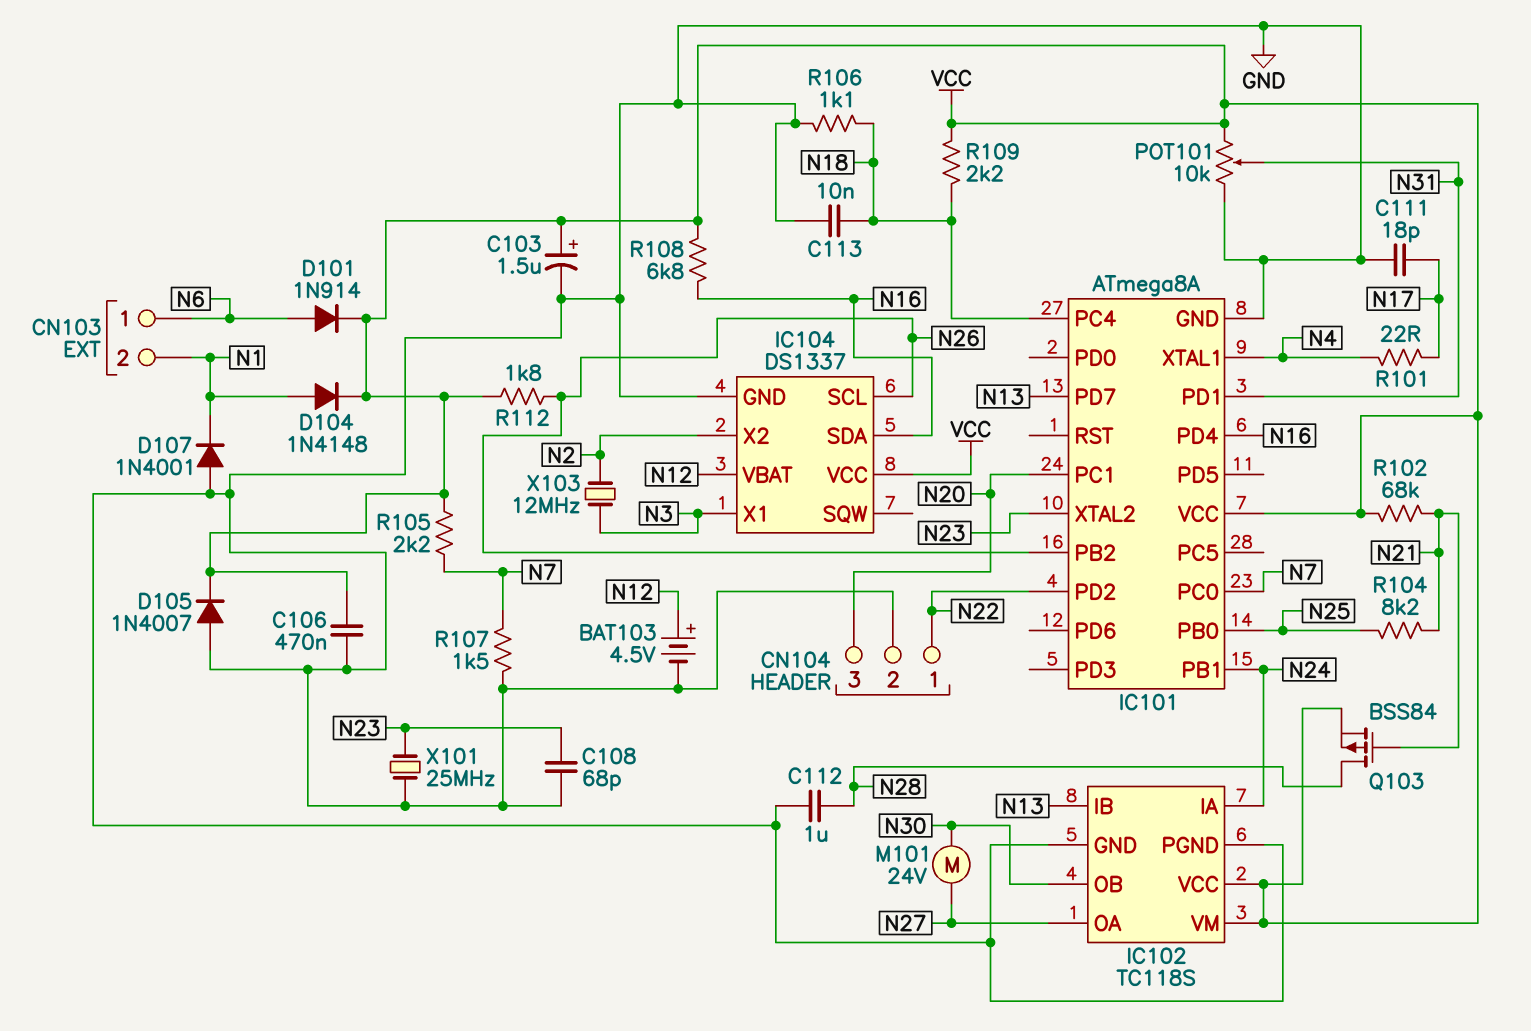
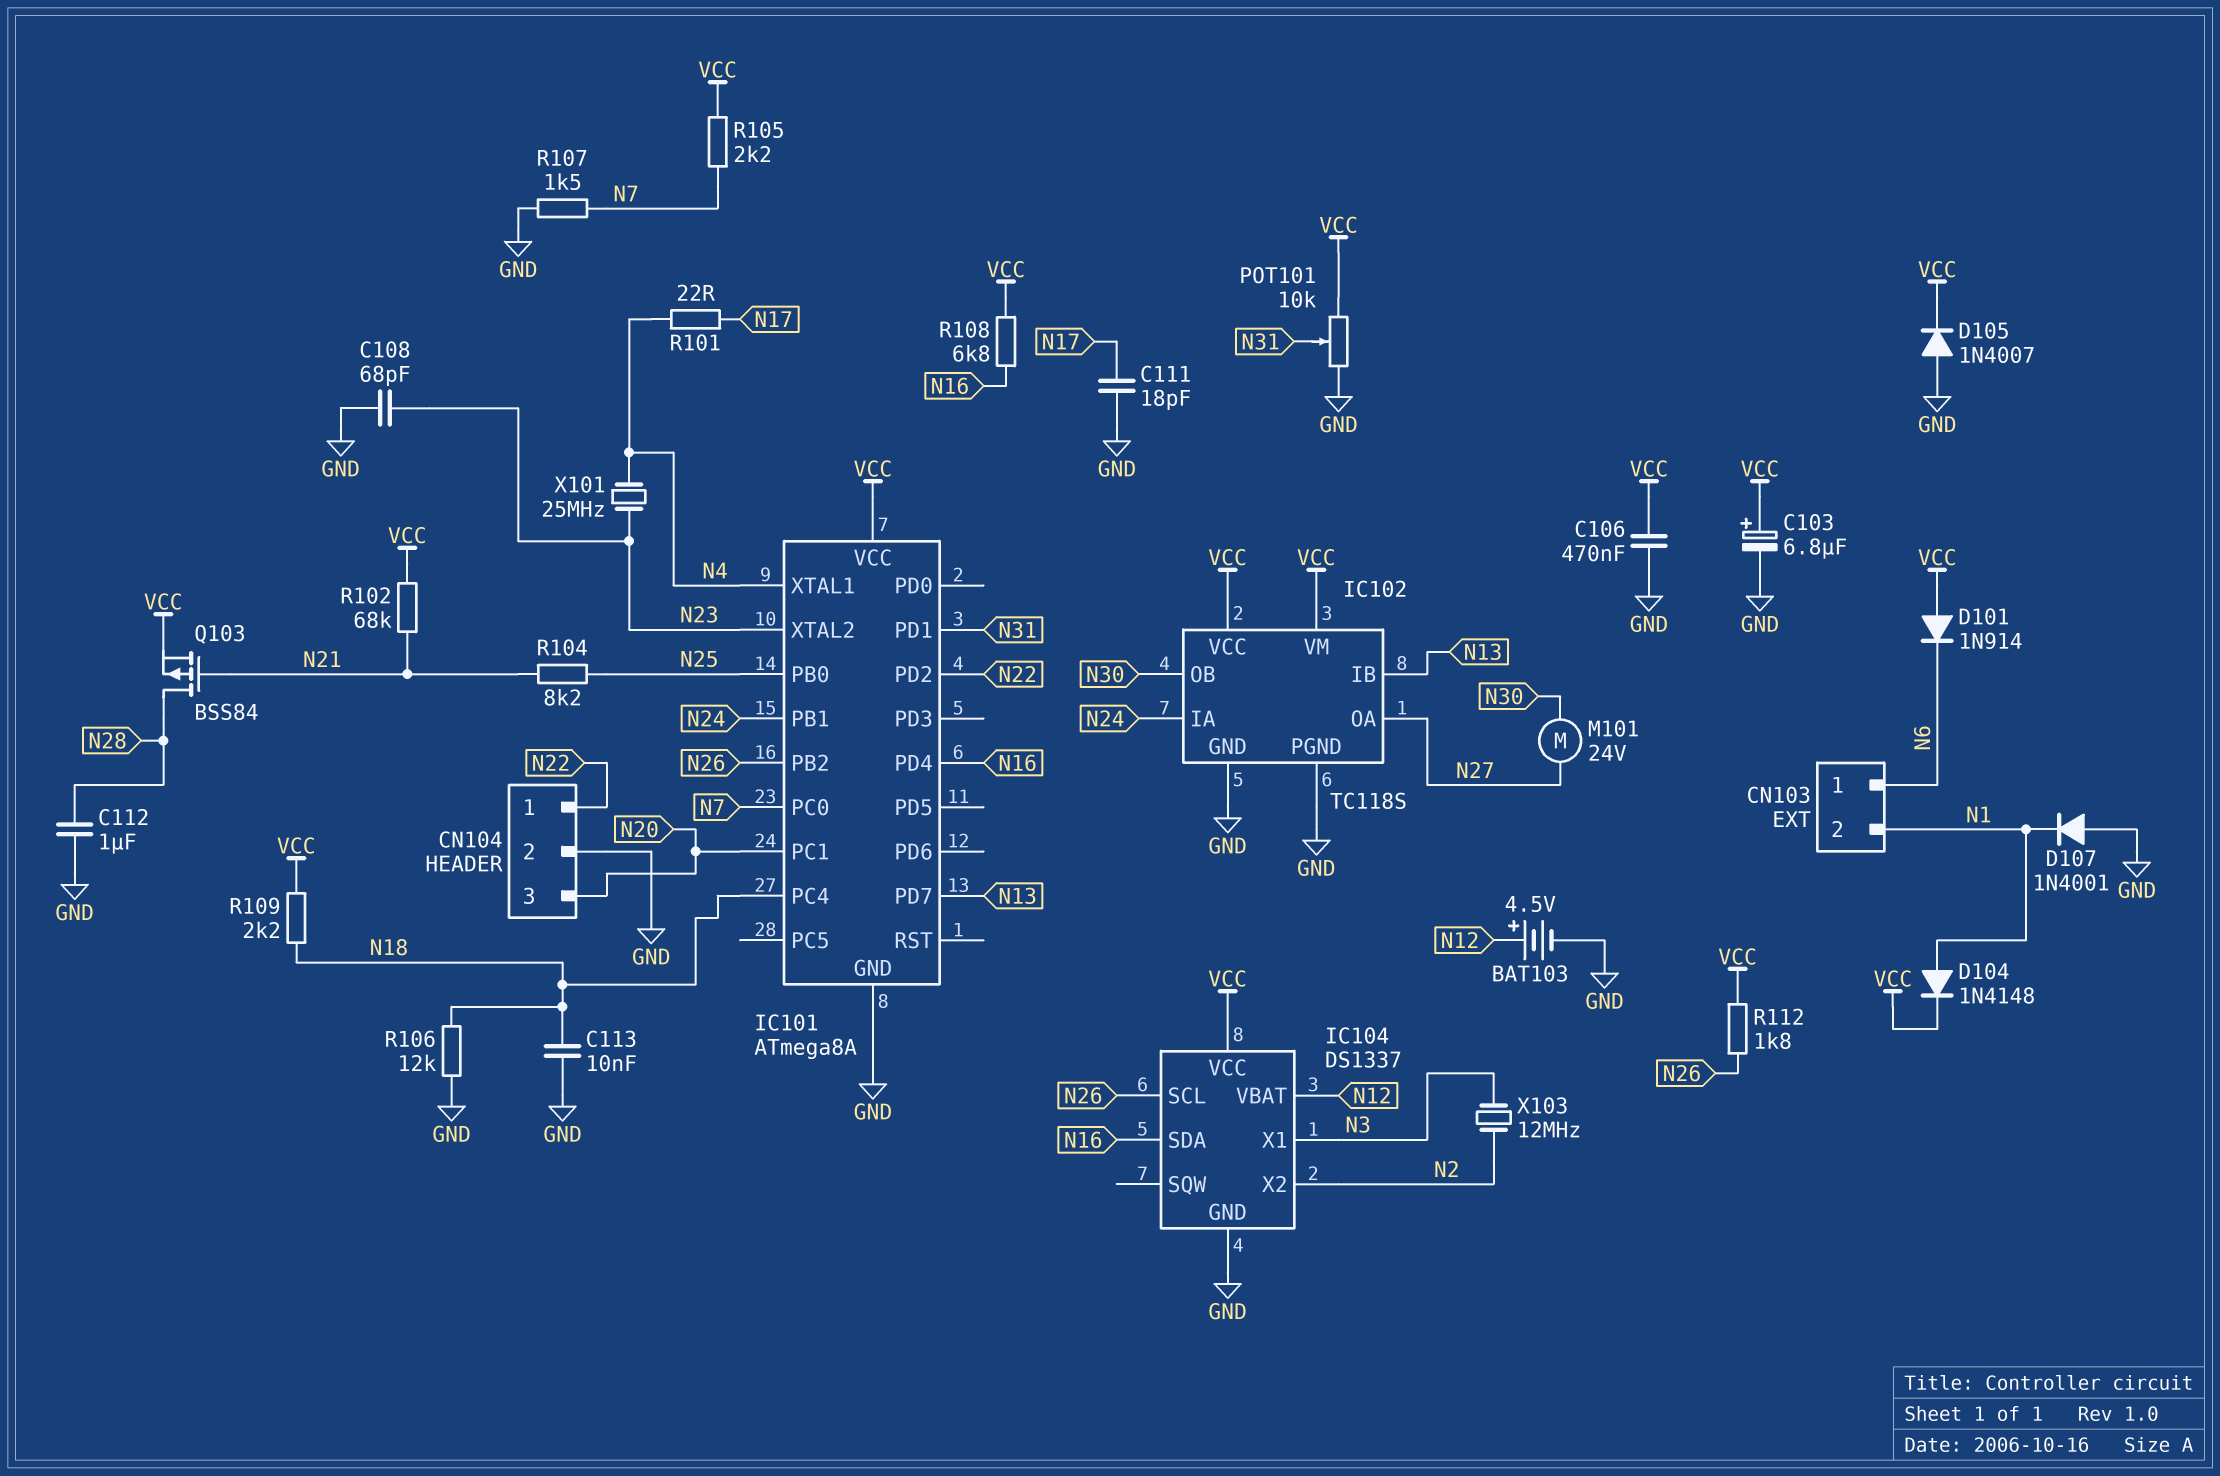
C103: 1.5uF (plus VCC, minus GND) -> 6.8uF (plus VCC, minus GND)
D101: diode 1N914 (A N6, K VCC) -> diode 1N914 (A VCC, K N6)
R106: 1.1k (GND, N18) -> 12k (GND, N18)
X101: 25MHz (GND, N23) -> 25MHz (N4, N23)

